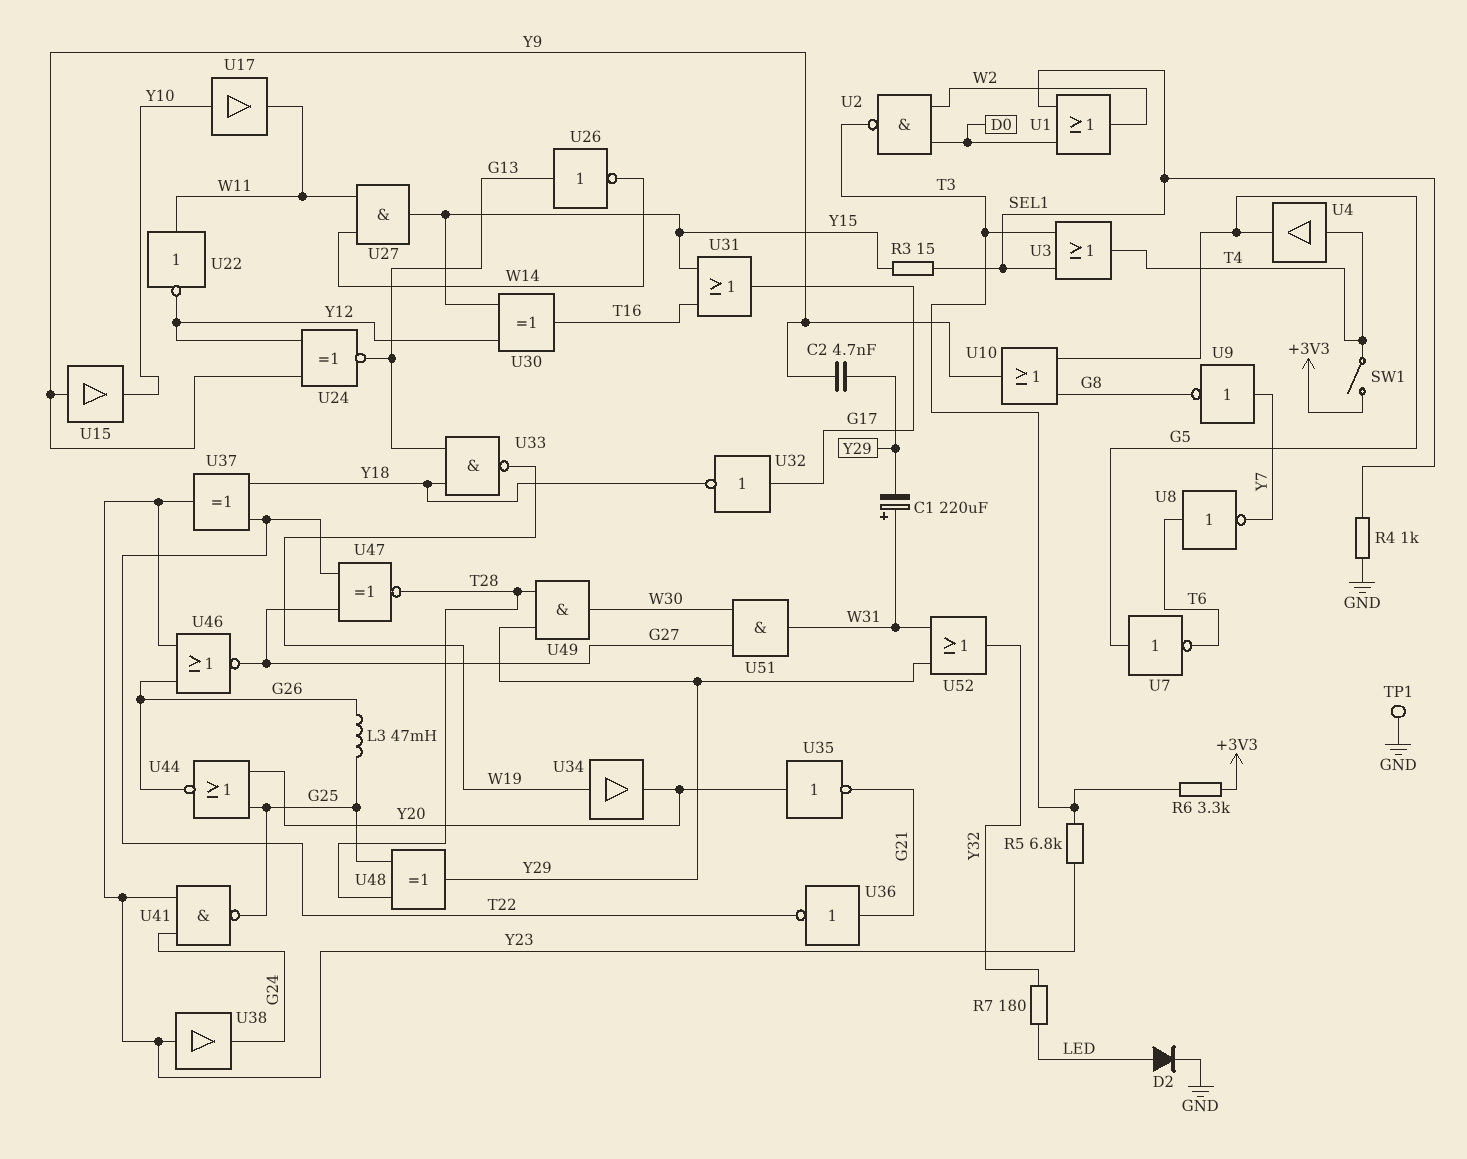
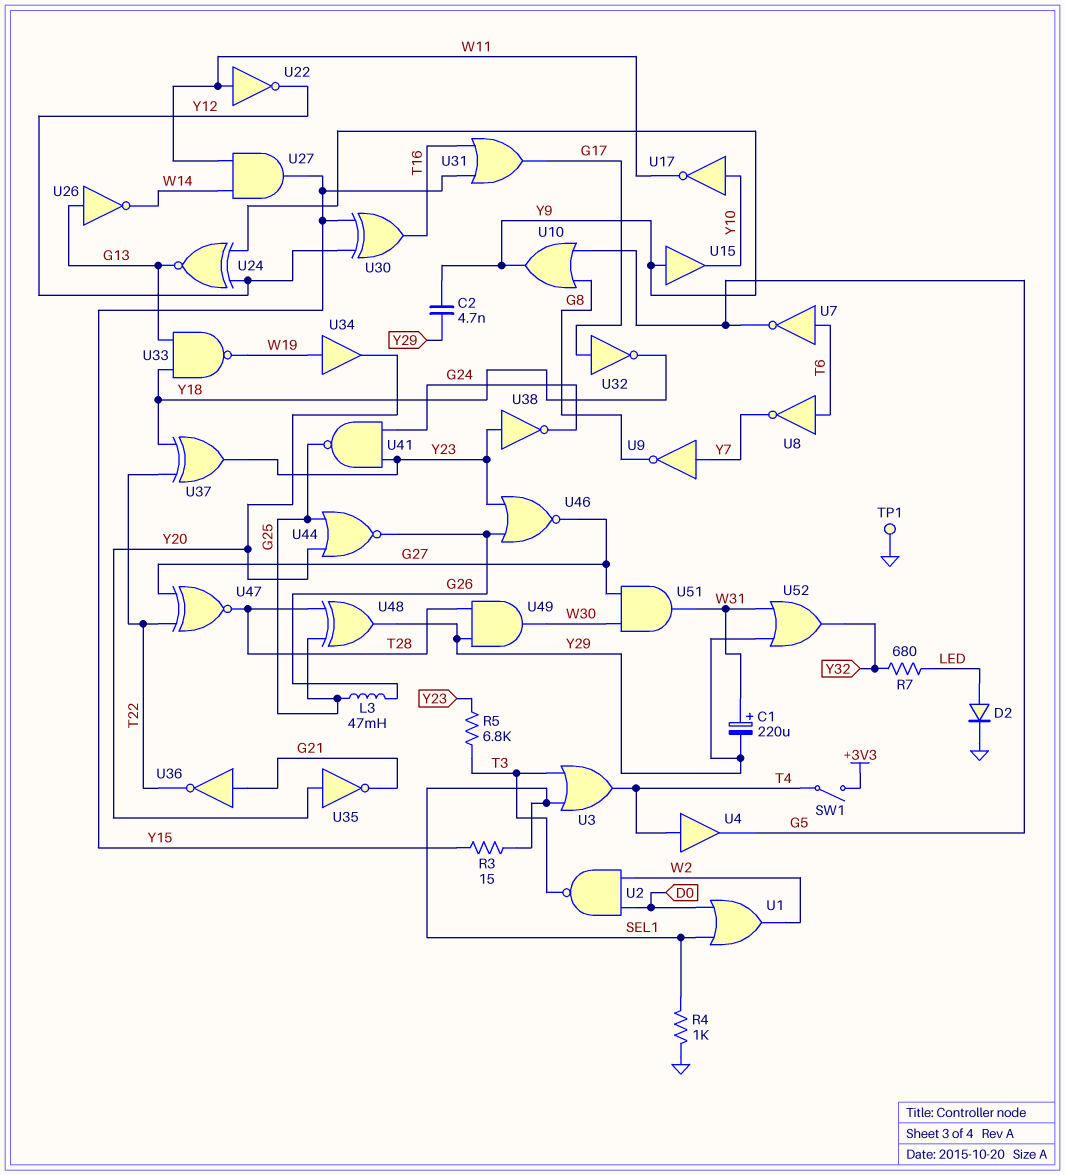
R6: 3.3k (+3V3, T3) -> none
R7: 180 (LED, Y32) -> 680 (LED, Y32)
U7: NOT (in G5, out T6) -> NOT (in T6, out G5)
U17: buffer (in Y10, out W11) -> NOT (in Y10, out W11)
U38: buffer (in Y23, out G24) -> NOT (in Y23, out G24)

